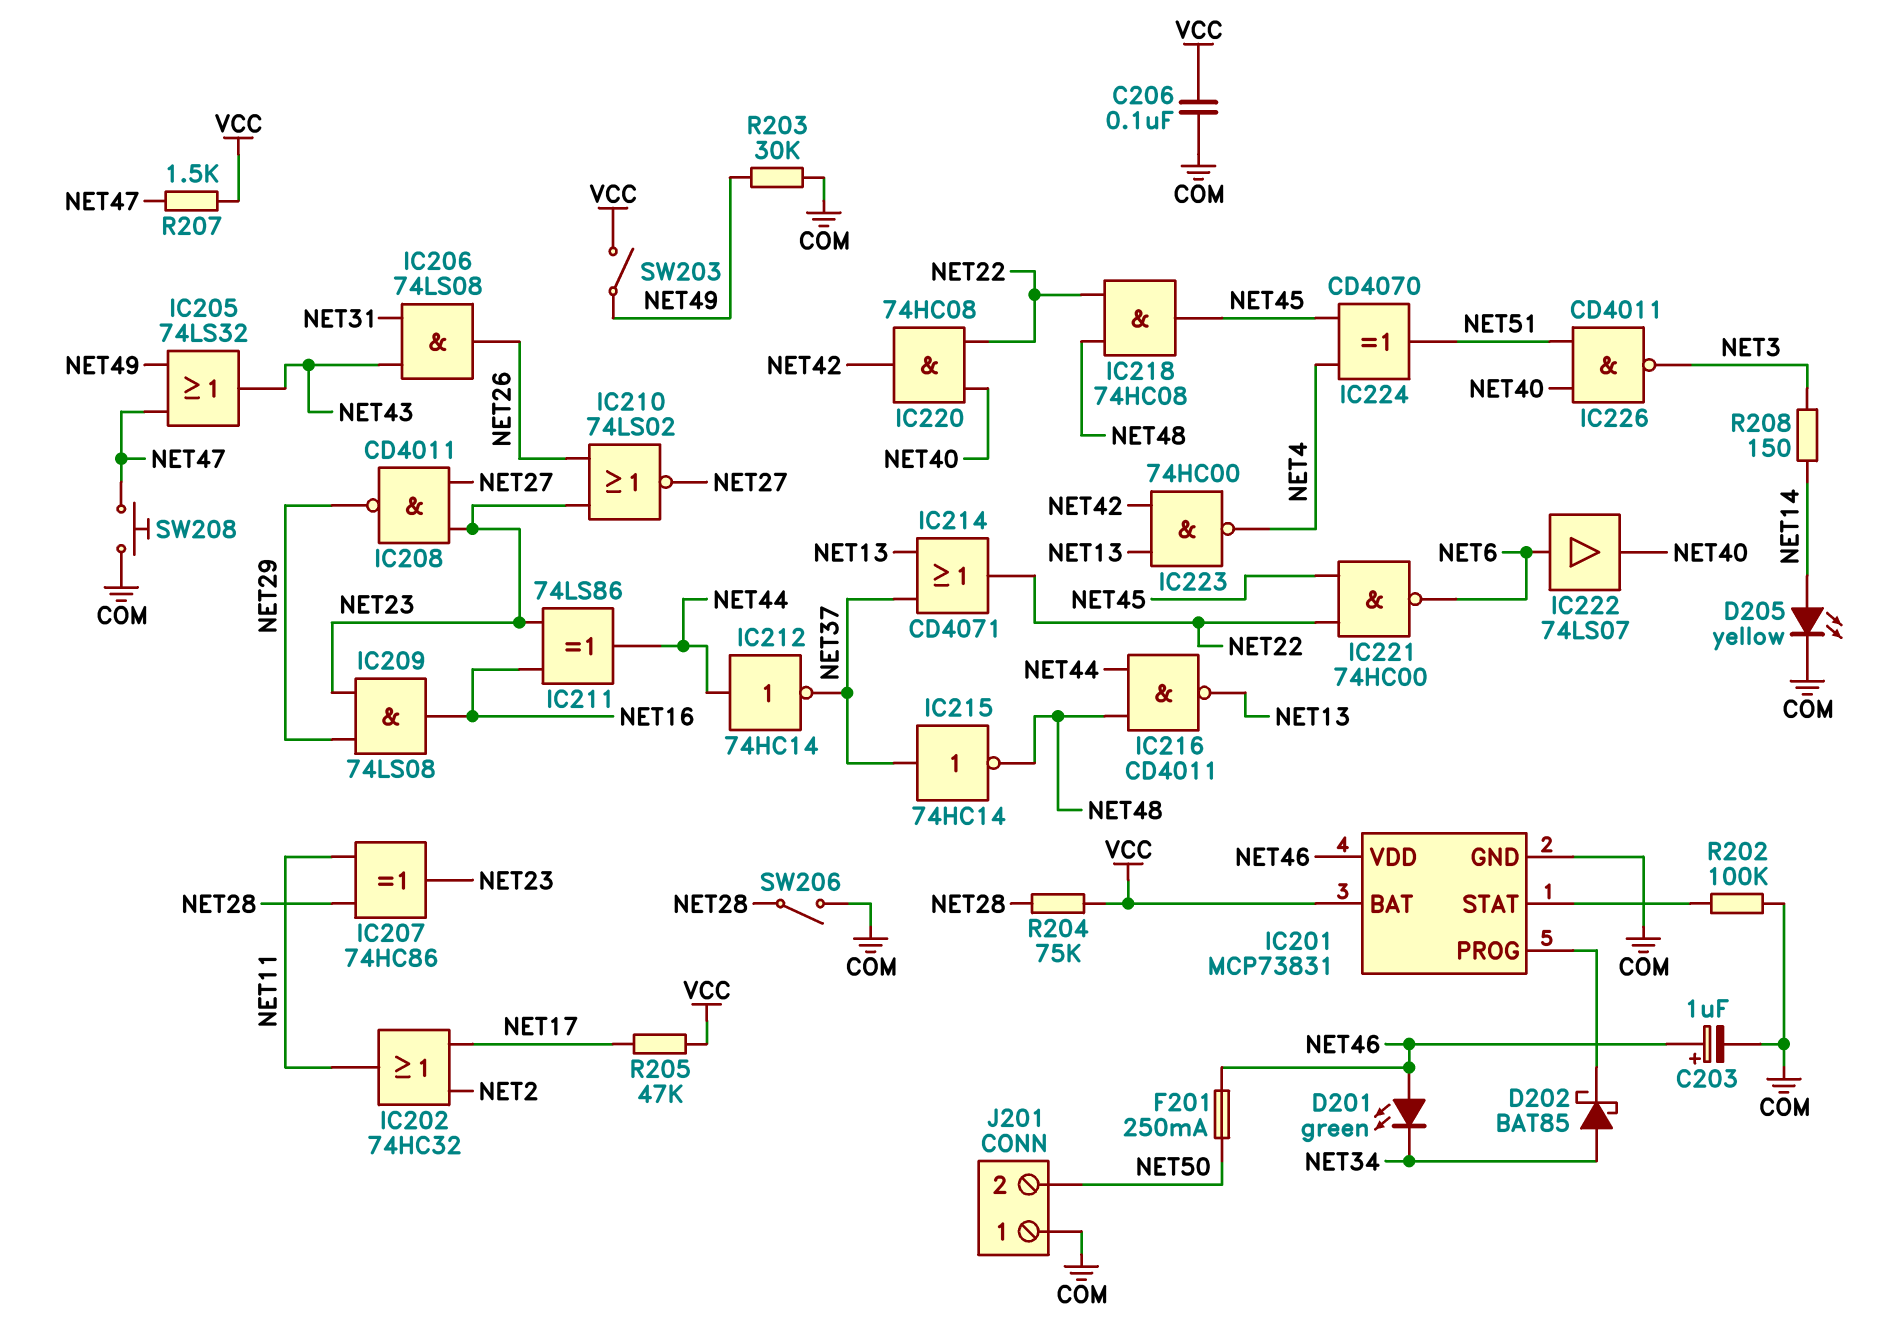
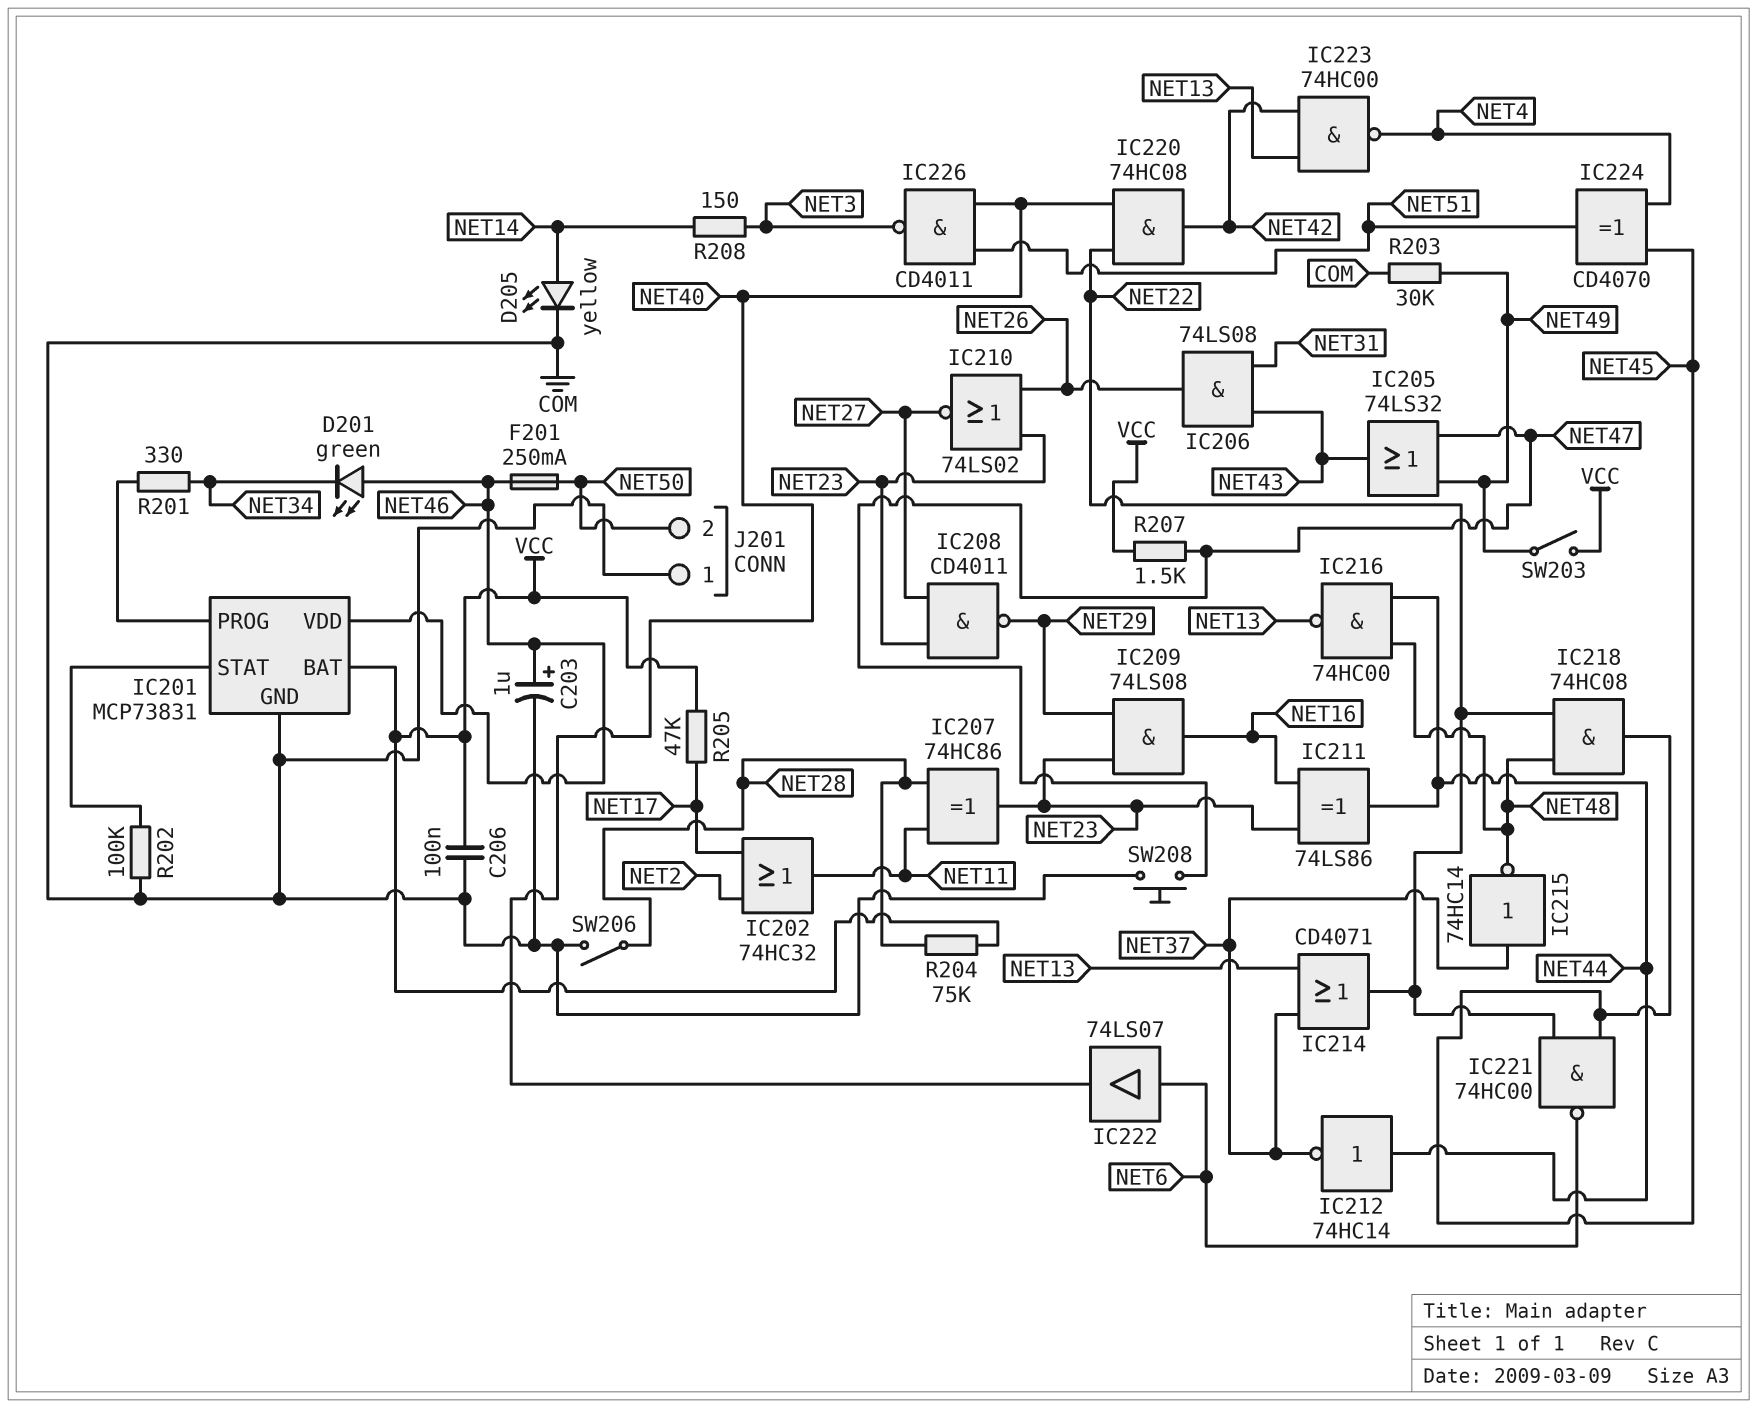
D202: schottky BAT85 (A NET34, K IC201/PROG) -> none
IC216: NAND CD4011 (in NET44, in NET48, out NET13) -> NAND 74HC00 (in NET44, in NET48, out NET13)
R201: none -> 330 (IC201/PROG, NET34)

